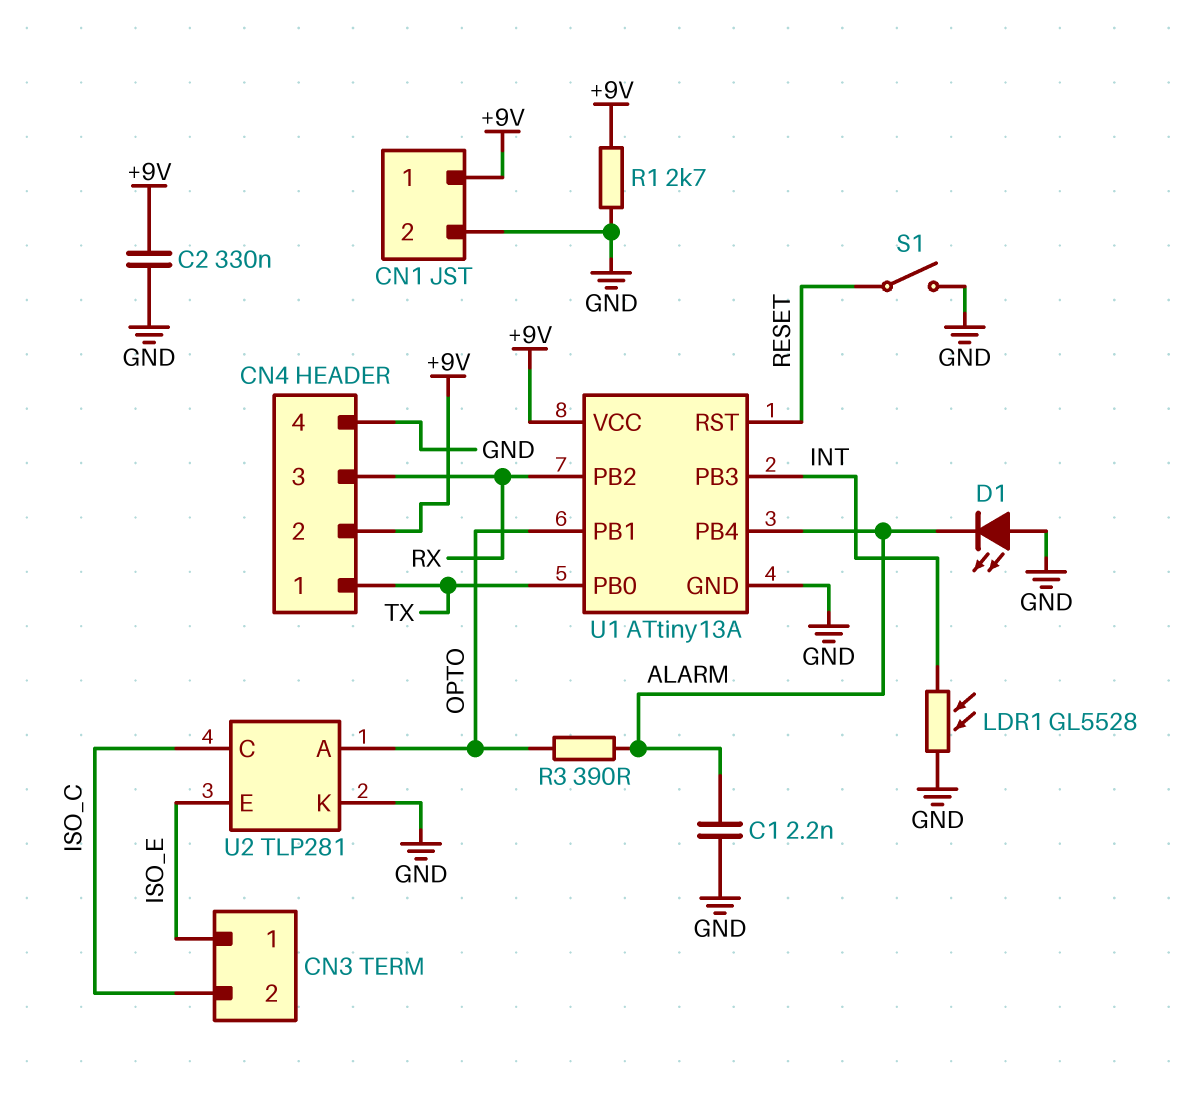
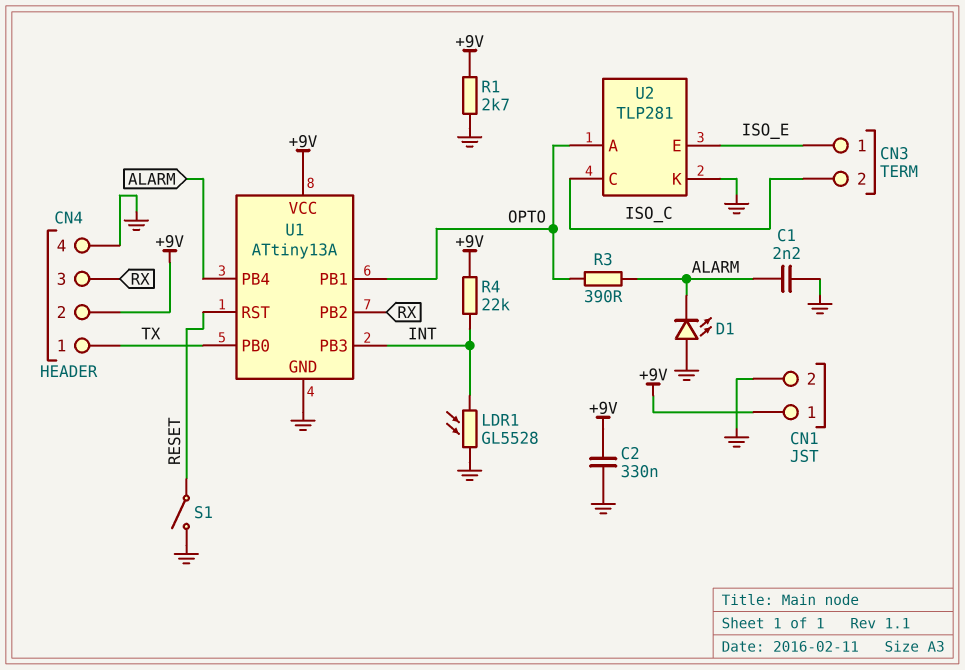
R4: none -> 22k (+9V, INT)

